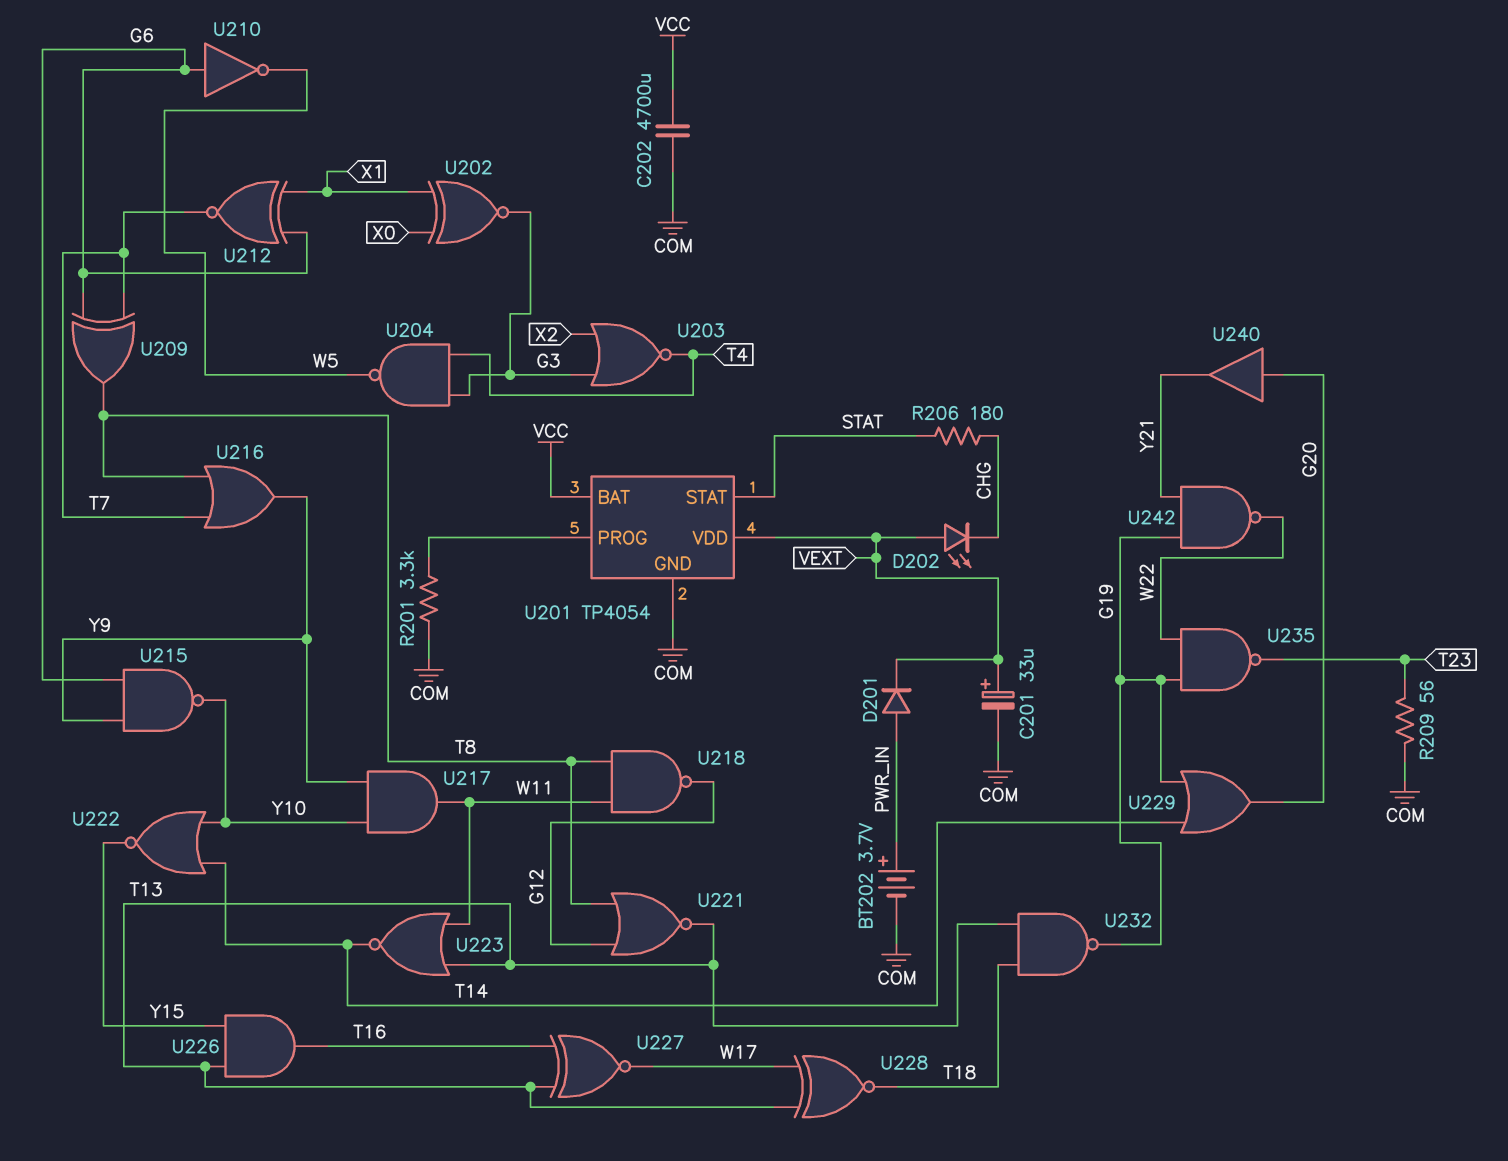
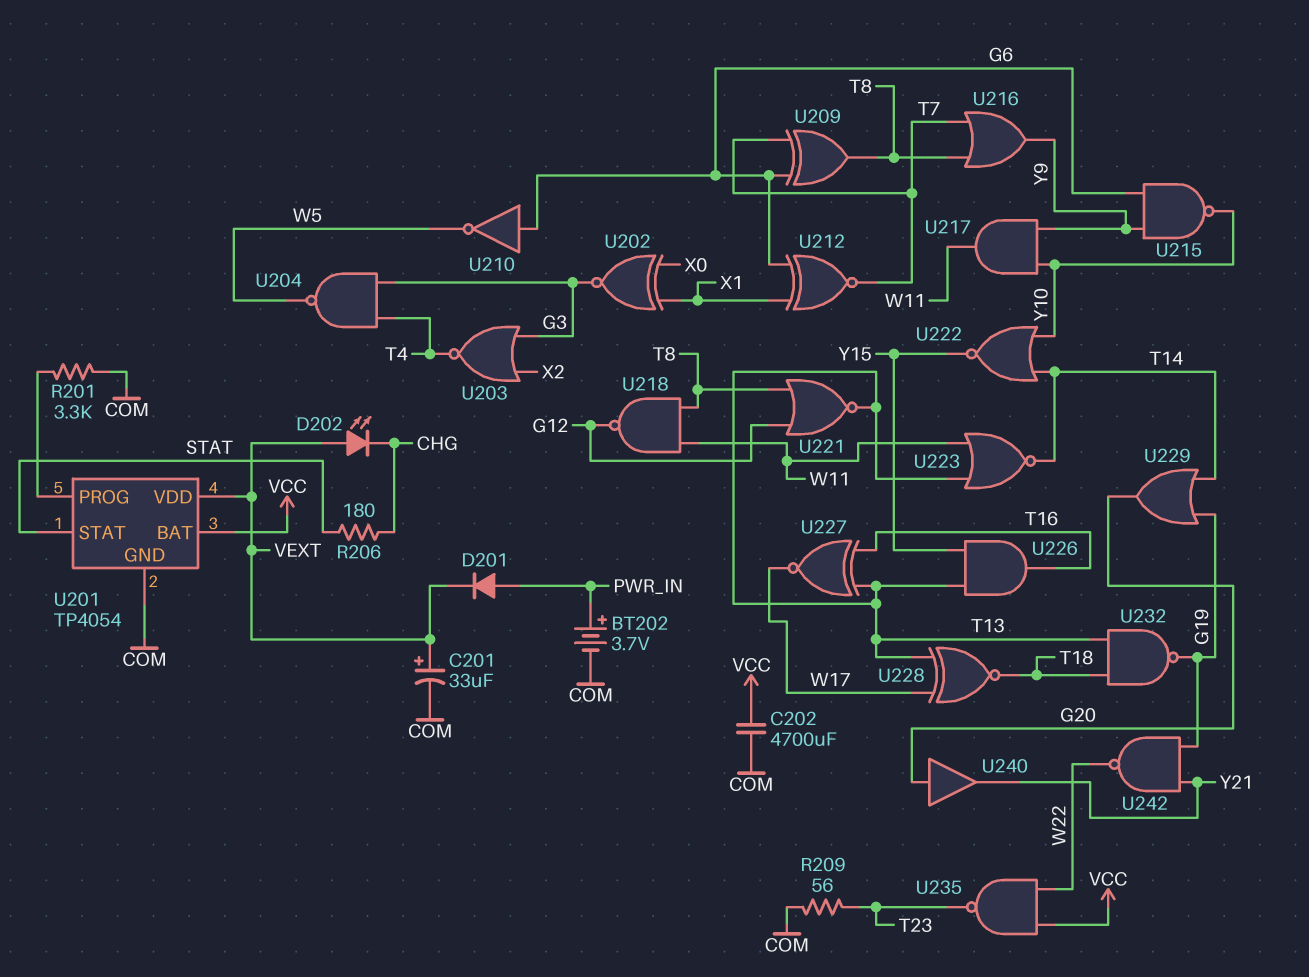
U235: NAND (in G19, in W22, out T23) -> NAND (in VCC, in W22, out T23)

